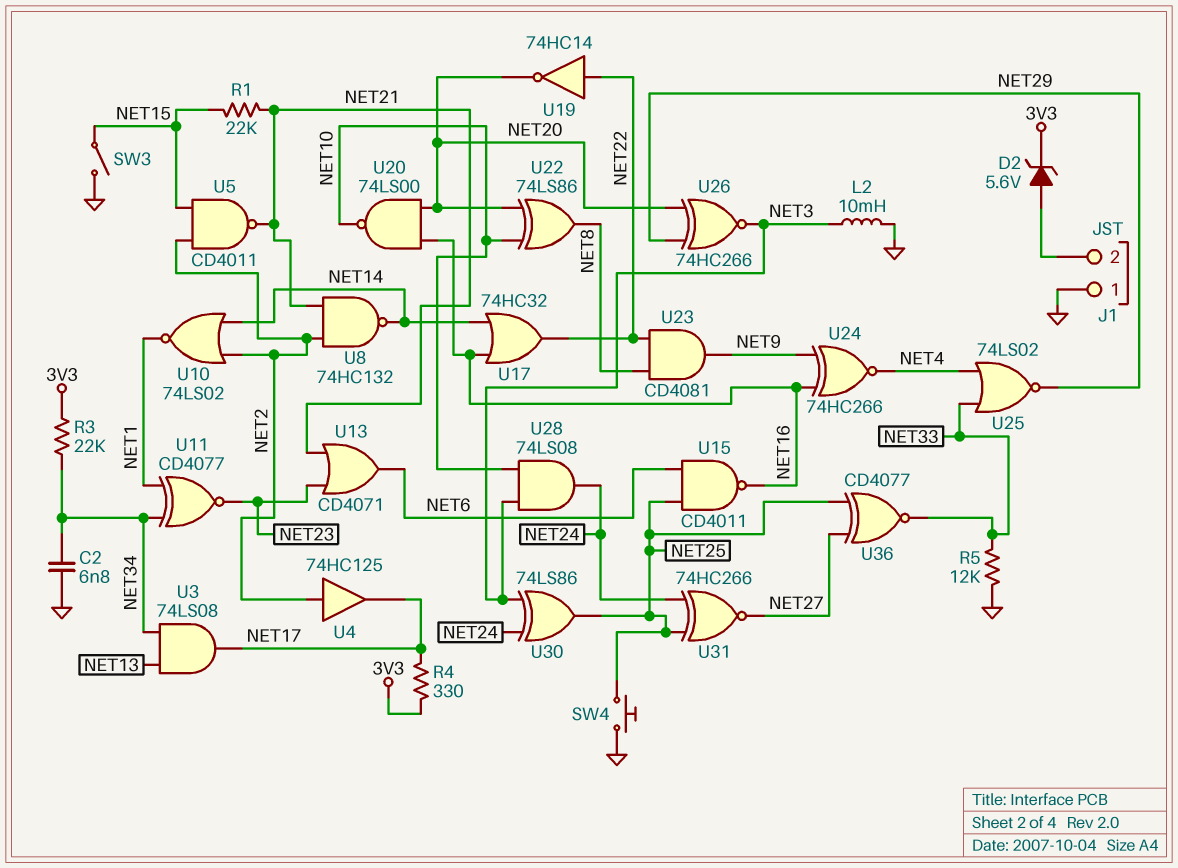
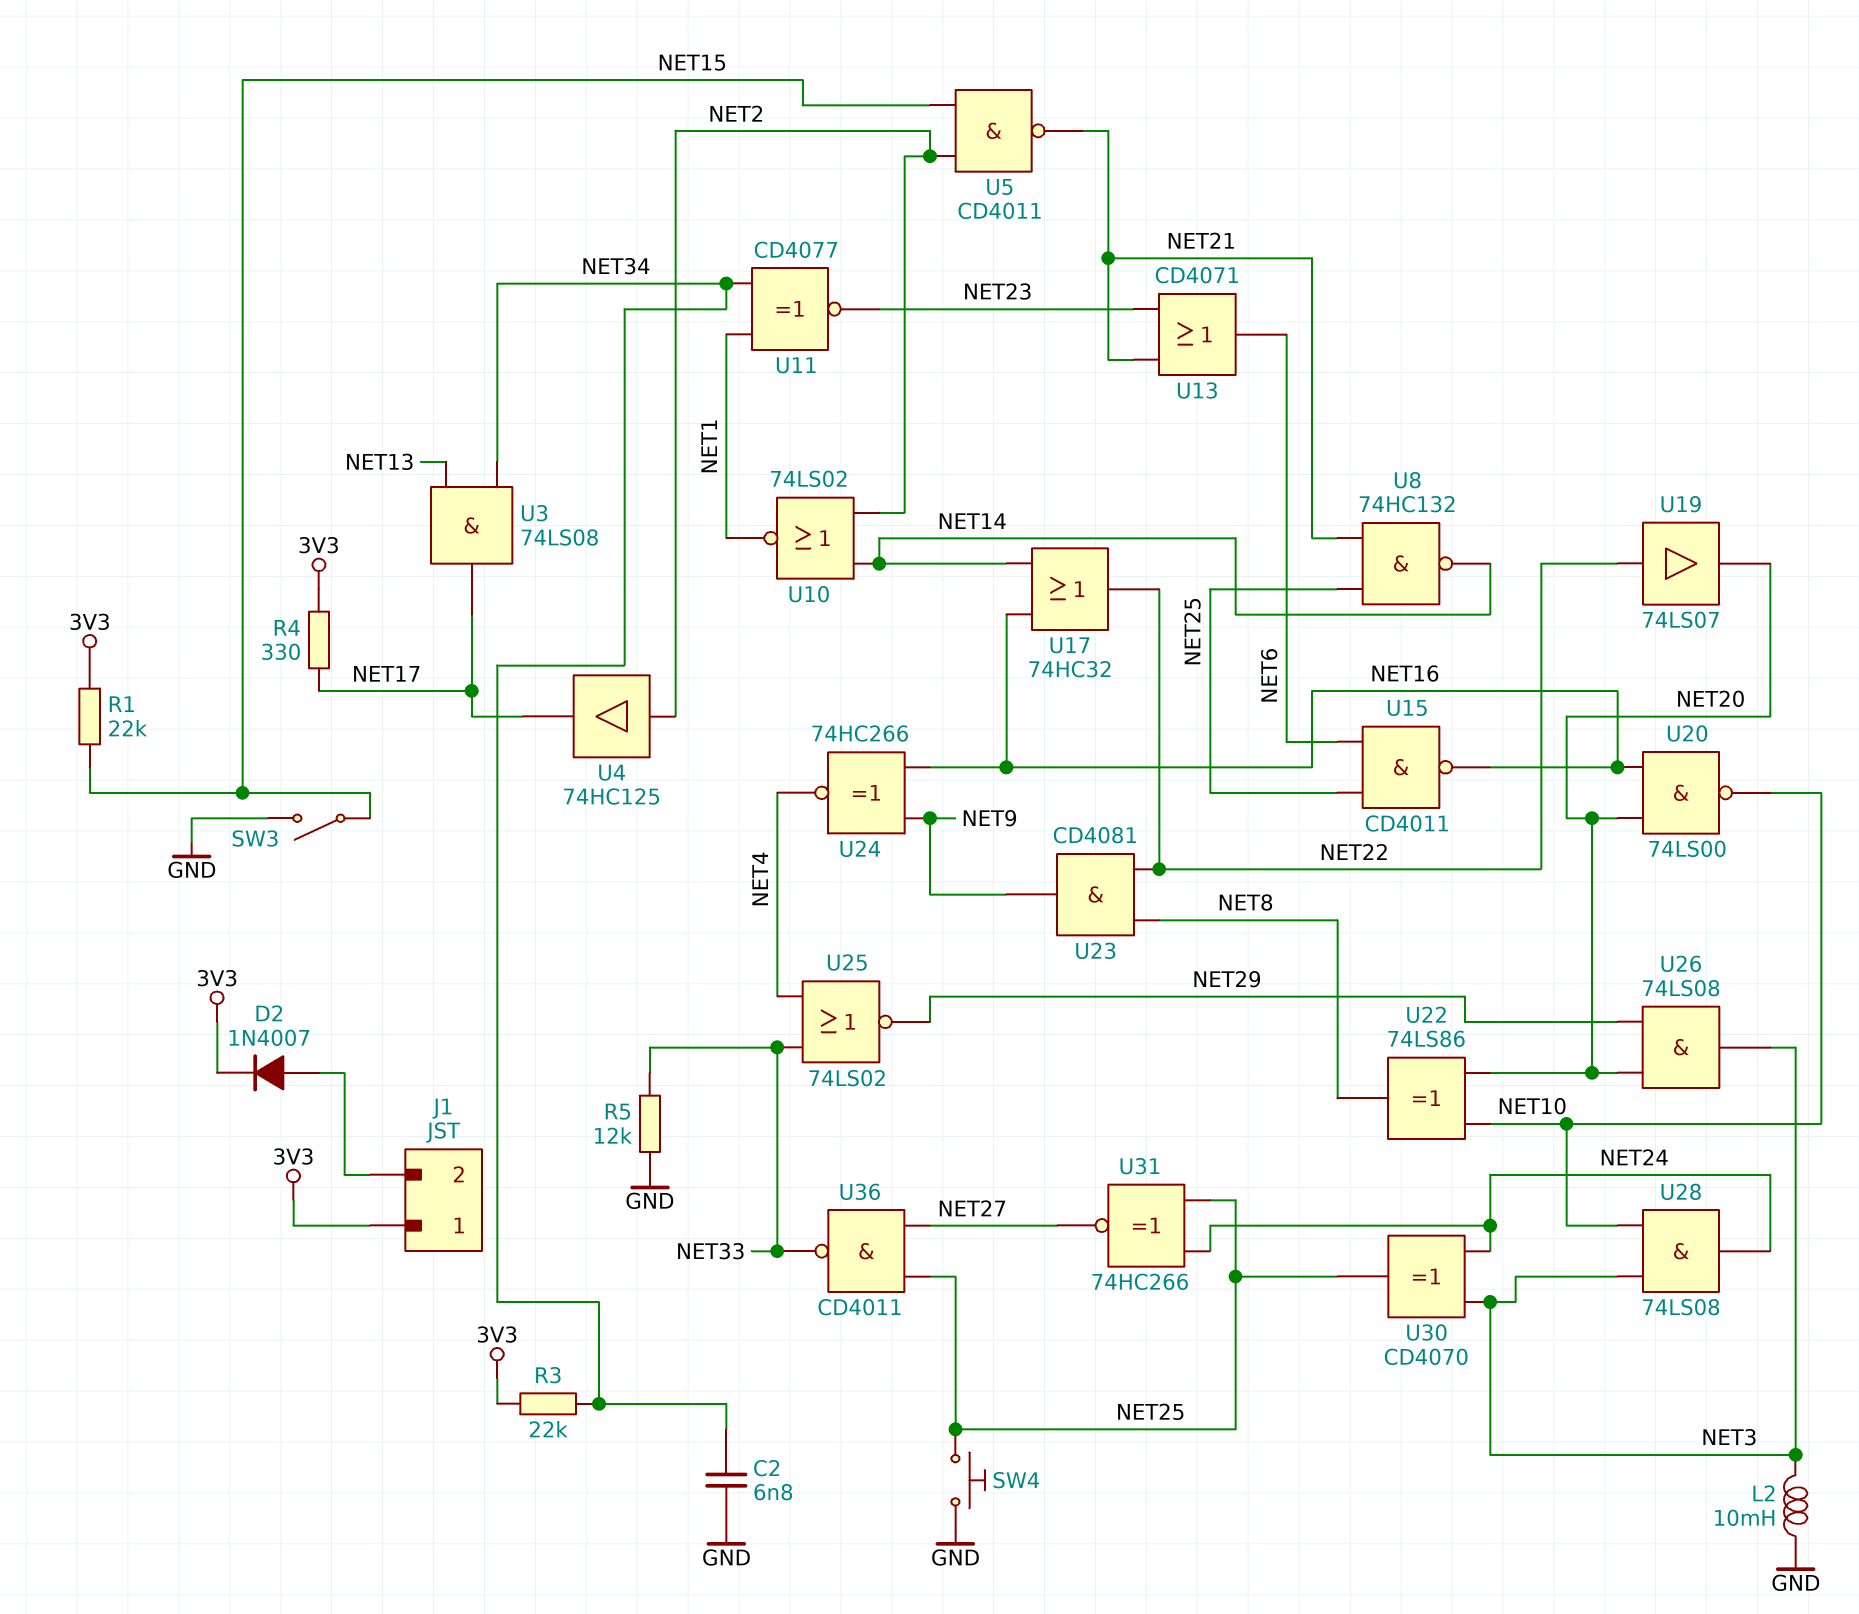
D2: zener 5.6V (A J1/2, K 3V3) -> diode 1N4007 (A J1/2, K 3V3)
J1 pin 1: GND -> 3V3
R1: 22k (NET15, NET21) -> 22k (3V3, NET15)
U8: NAND 74HC132 (in NET2, in NET21, out NET14) -> NAND 74HC132 (in NET21, in NET25, out NET14)
U19: NOT 74HC14 (in NET22, out NET20) -> buffer 74LS07 (in NET22, out NET20)
U26: XNOR 74HC266 (in NET20, in NET29, out NET3) -> AND 74LS08 (in NET20, in NET29, out NET3)
U30: XOR 74LS86 (in NET3, in NET24, out NET25) -> XOR CD4070 (in NET3, in NET24, out NET25)
U36: XNOR CD4077 (in NET25, in NET27, out NET33) -> NAND CD4011 (in NET25, in NET27, out NET33)

